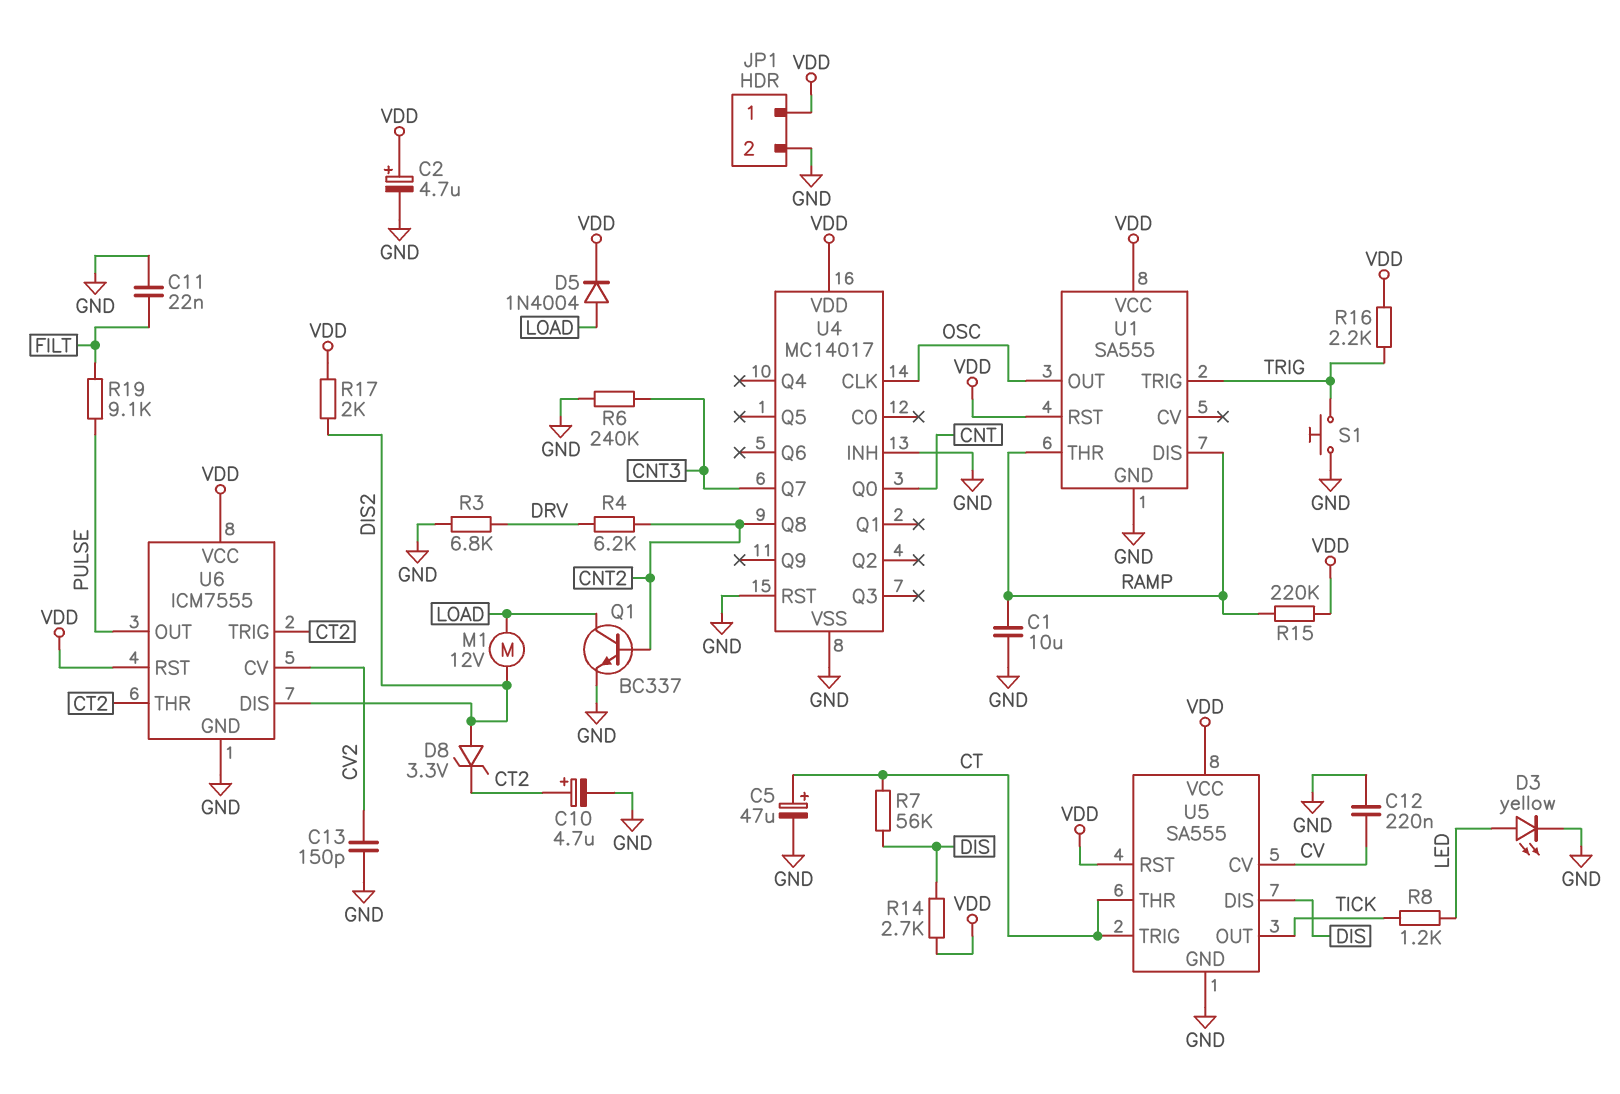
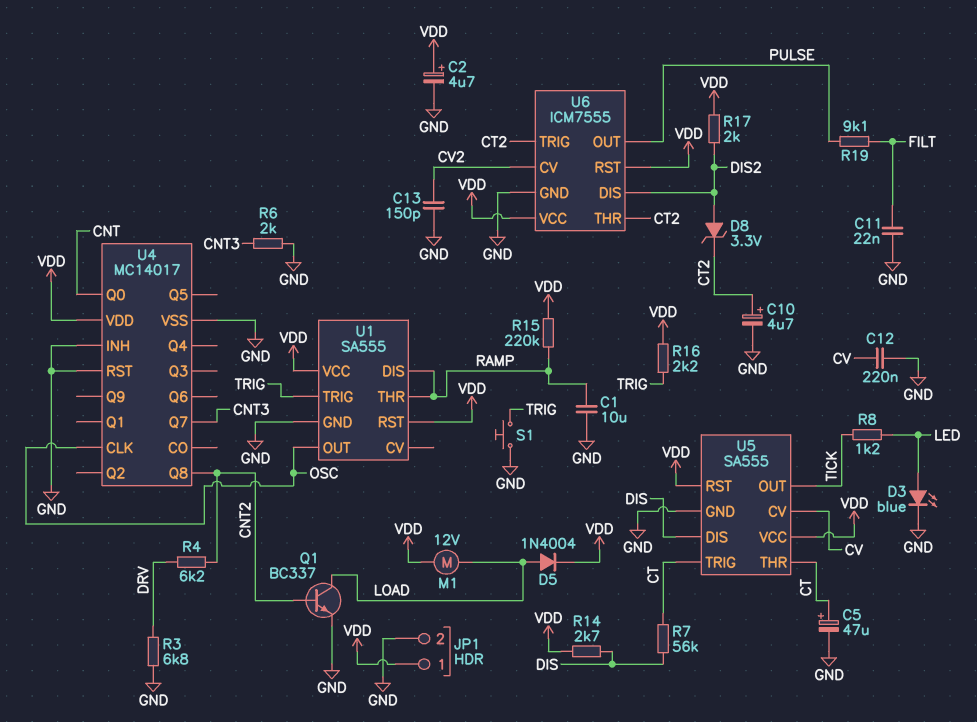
D3: LED yellow (A LED, K GND) -> LED blue (A LED, K GND)
M1: motor 12V (DIS2, LOAD) -> motor 12V (LOAD, VDD)
R6: 240k (CNT3, GND) -> 2k (CNT3, GND)

